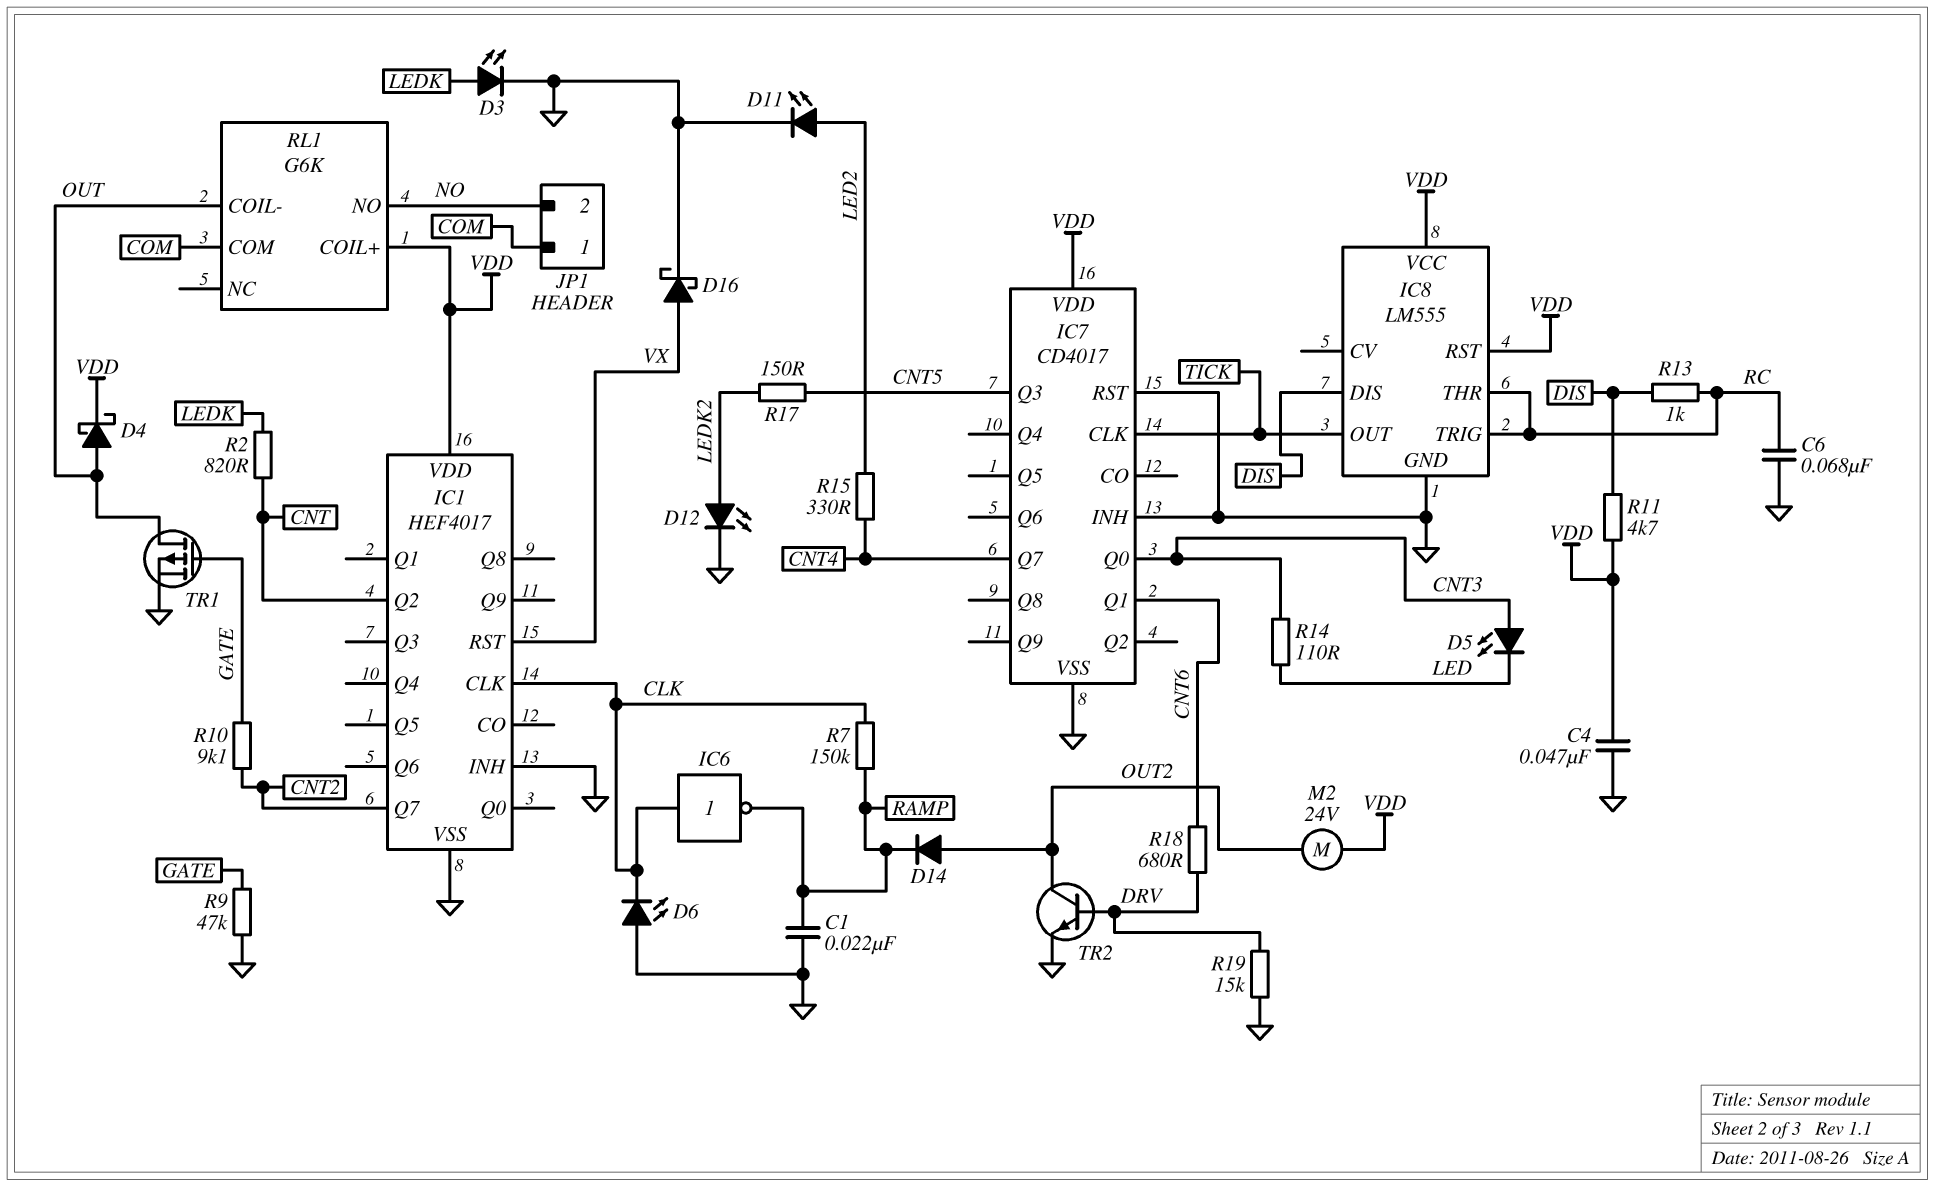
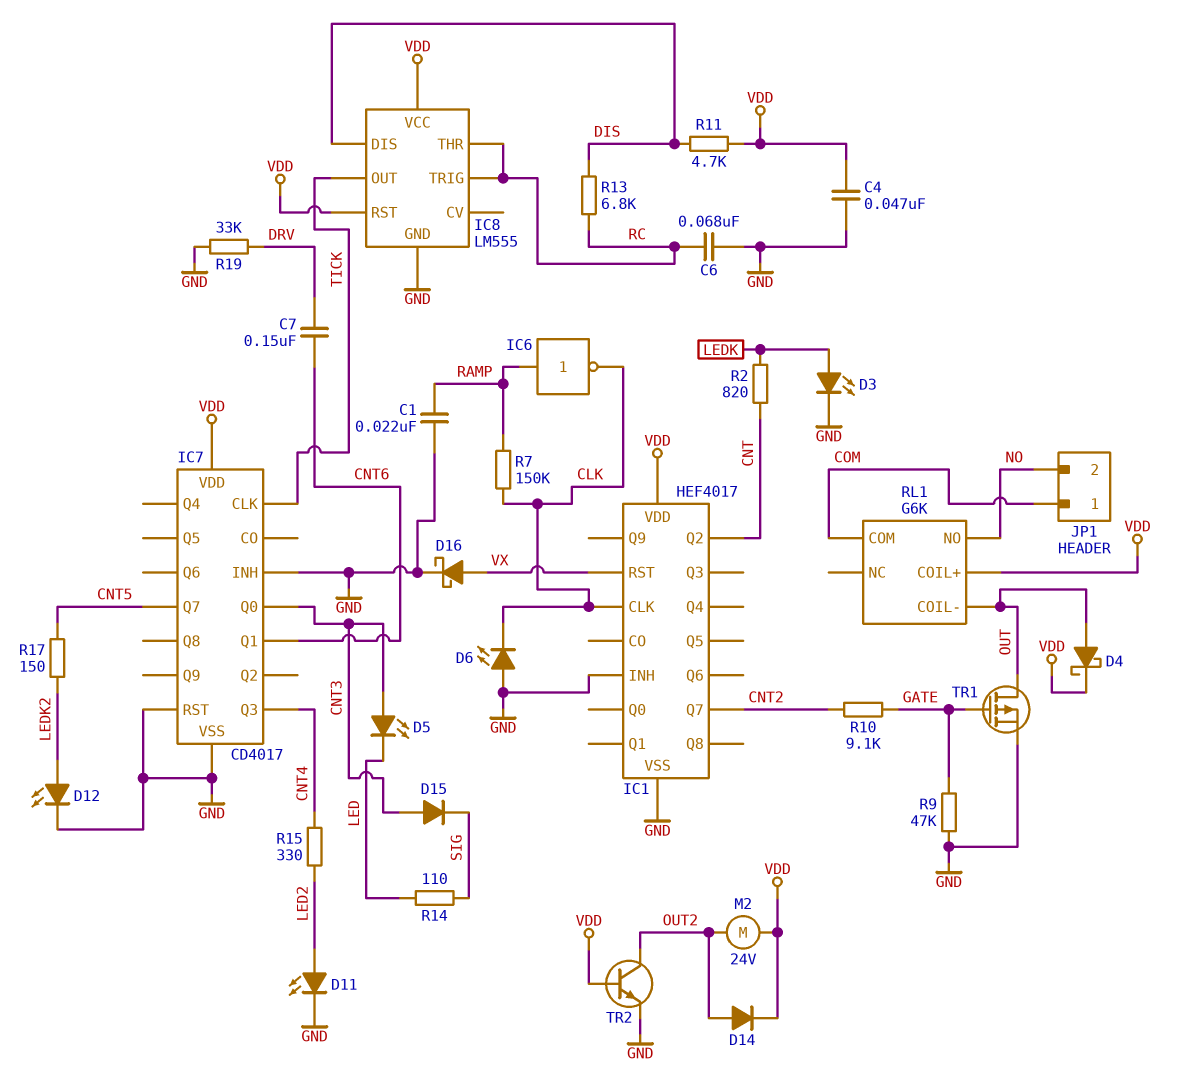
C7: none -> 150nF (CNT6, DRV)
D14: diode (A OUT2, K RAMP) -> diode (A OUT2, K VDD)
D15: none -> diode (A CNT3, K SIG)
IC6: NOT (in CLK, out RAMP) -> NOT (in RAMP, out CLK)
IC7 pin Q3: CNT5 -> CNT4
IC7 pin Q7: CNT4 -> CNT5
R13: 1k (DIS, RC) -> 6.8k (DIS, RC)
R14: 110 (CNT3, LED) -> 110 (LED, SIG)
R18: 680 (CNT6, DRV) -> none
R19: 15k (DRV, GND) -> 33k (DRV, GND)
TR2: NPN (B DRV, C OUT2, E GND) -> NPN (B VDD, C OUT2, E GND)

